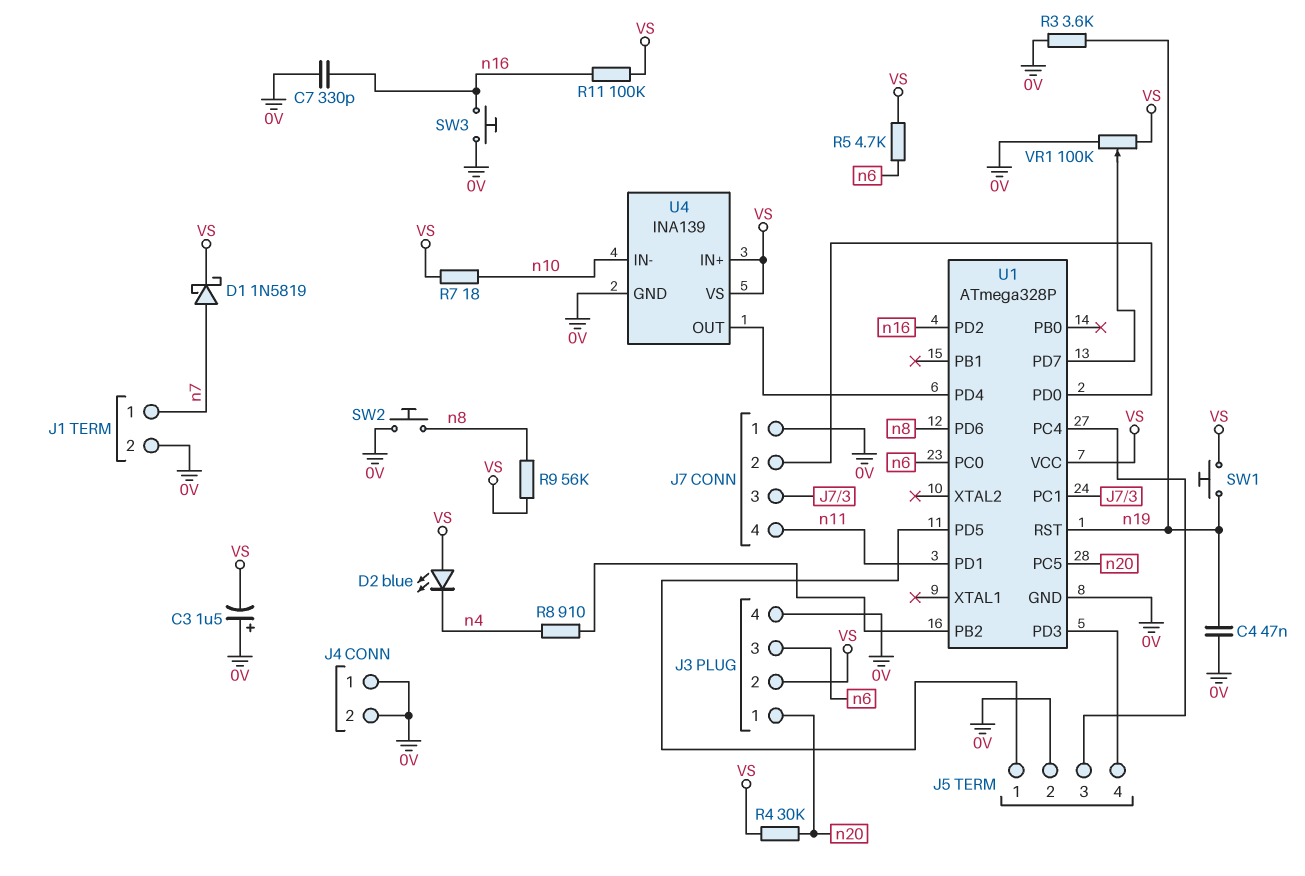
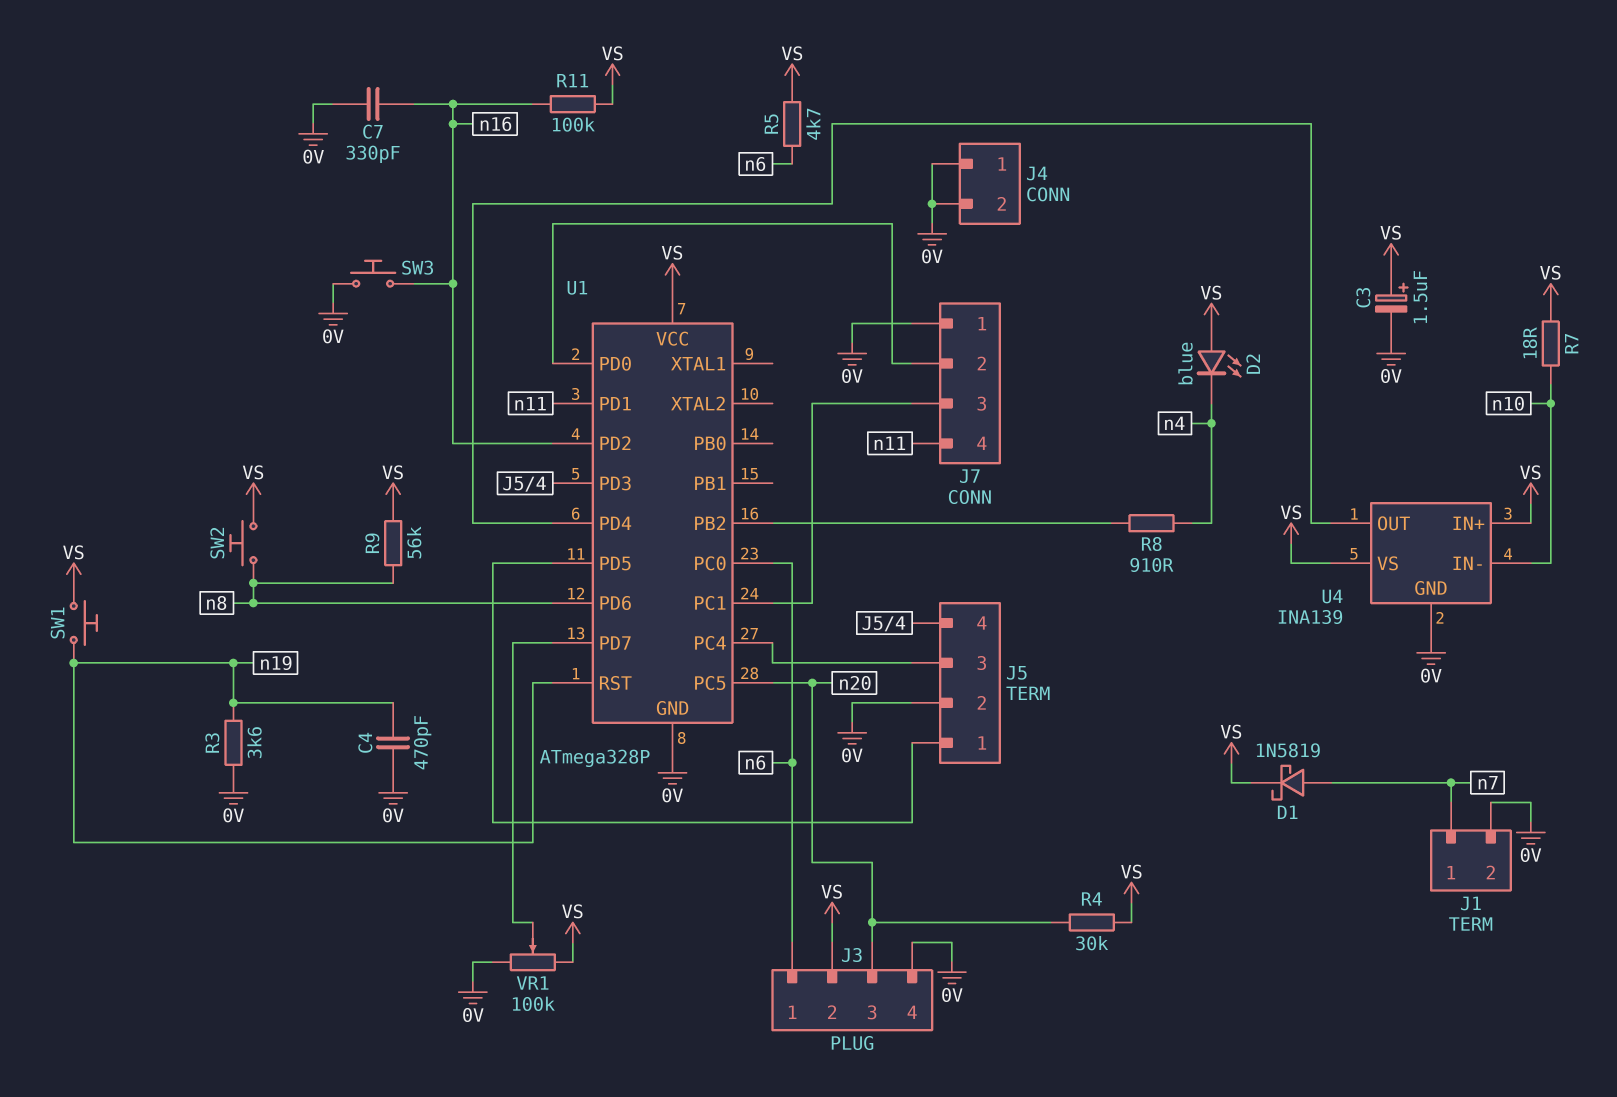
C3: 1.5uF (plus 0V, minus VS) -> 1.5uF (plus VS, minus 0V)
C4: 47nF (0V, n19) -> 470pF (0V, n19)
J3 pin 1: n20 -> n6
J3 pin 3: n6 -> n20
SW2: button (0V, n8) -> button (VS, n8)

